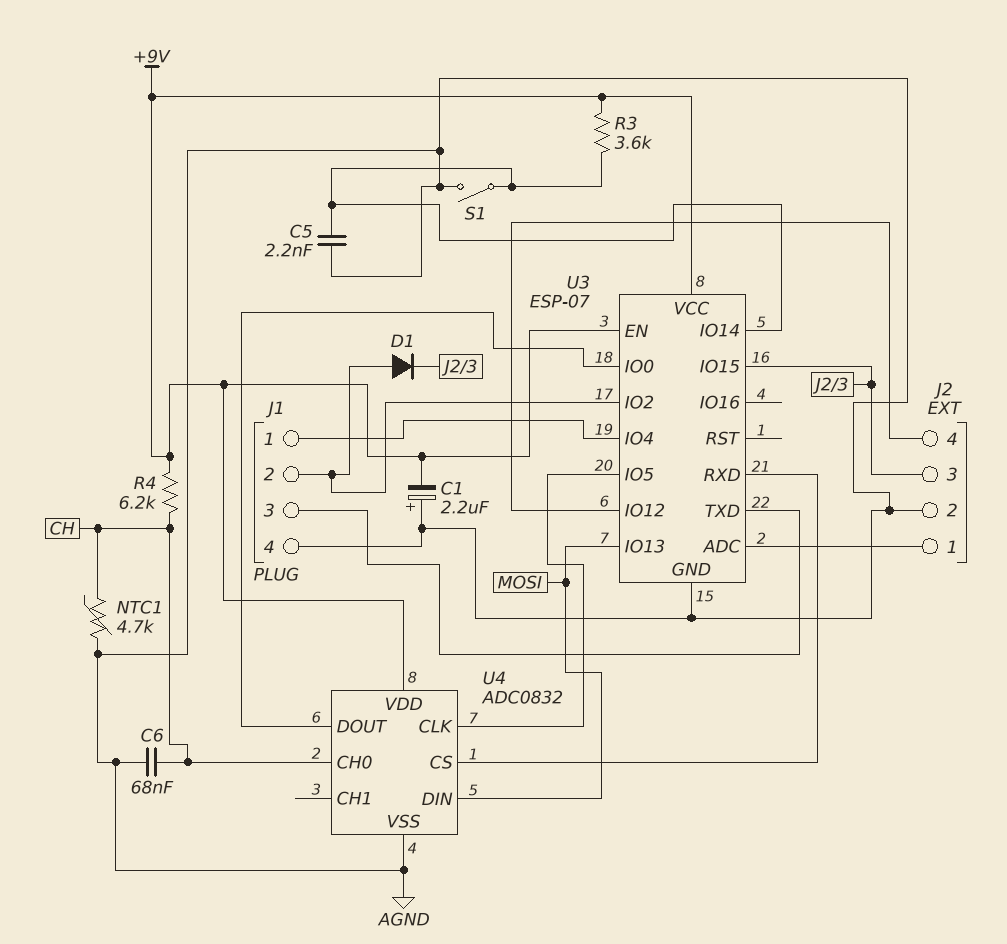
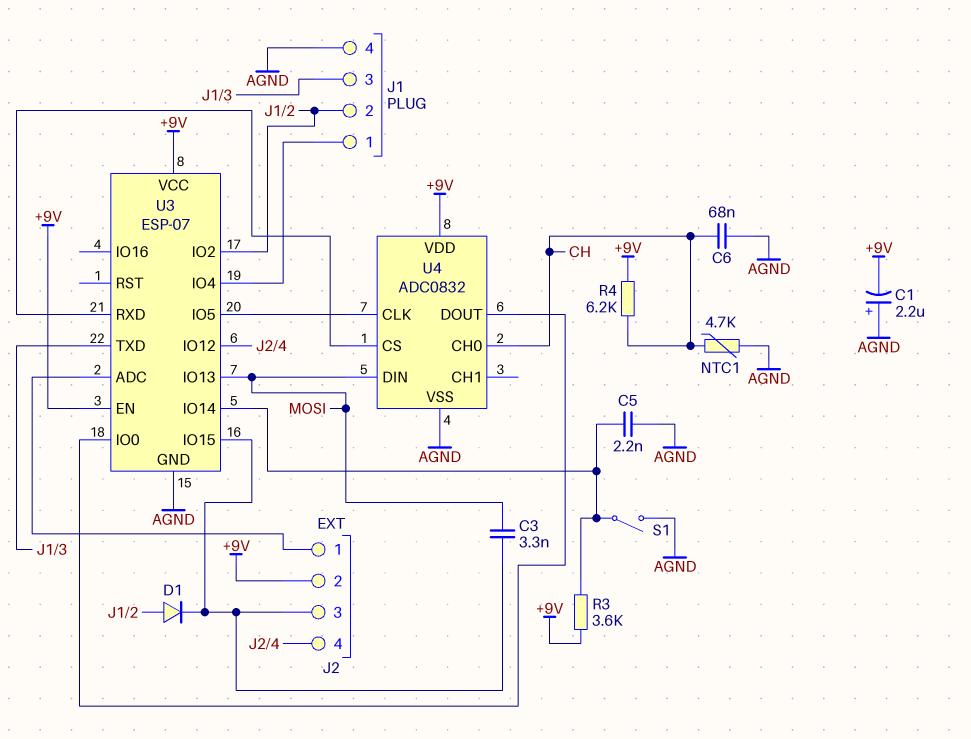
C3: none -> 3.3nF (J2/3, MOSI)
J2 pin 2: AGND -> +9V

